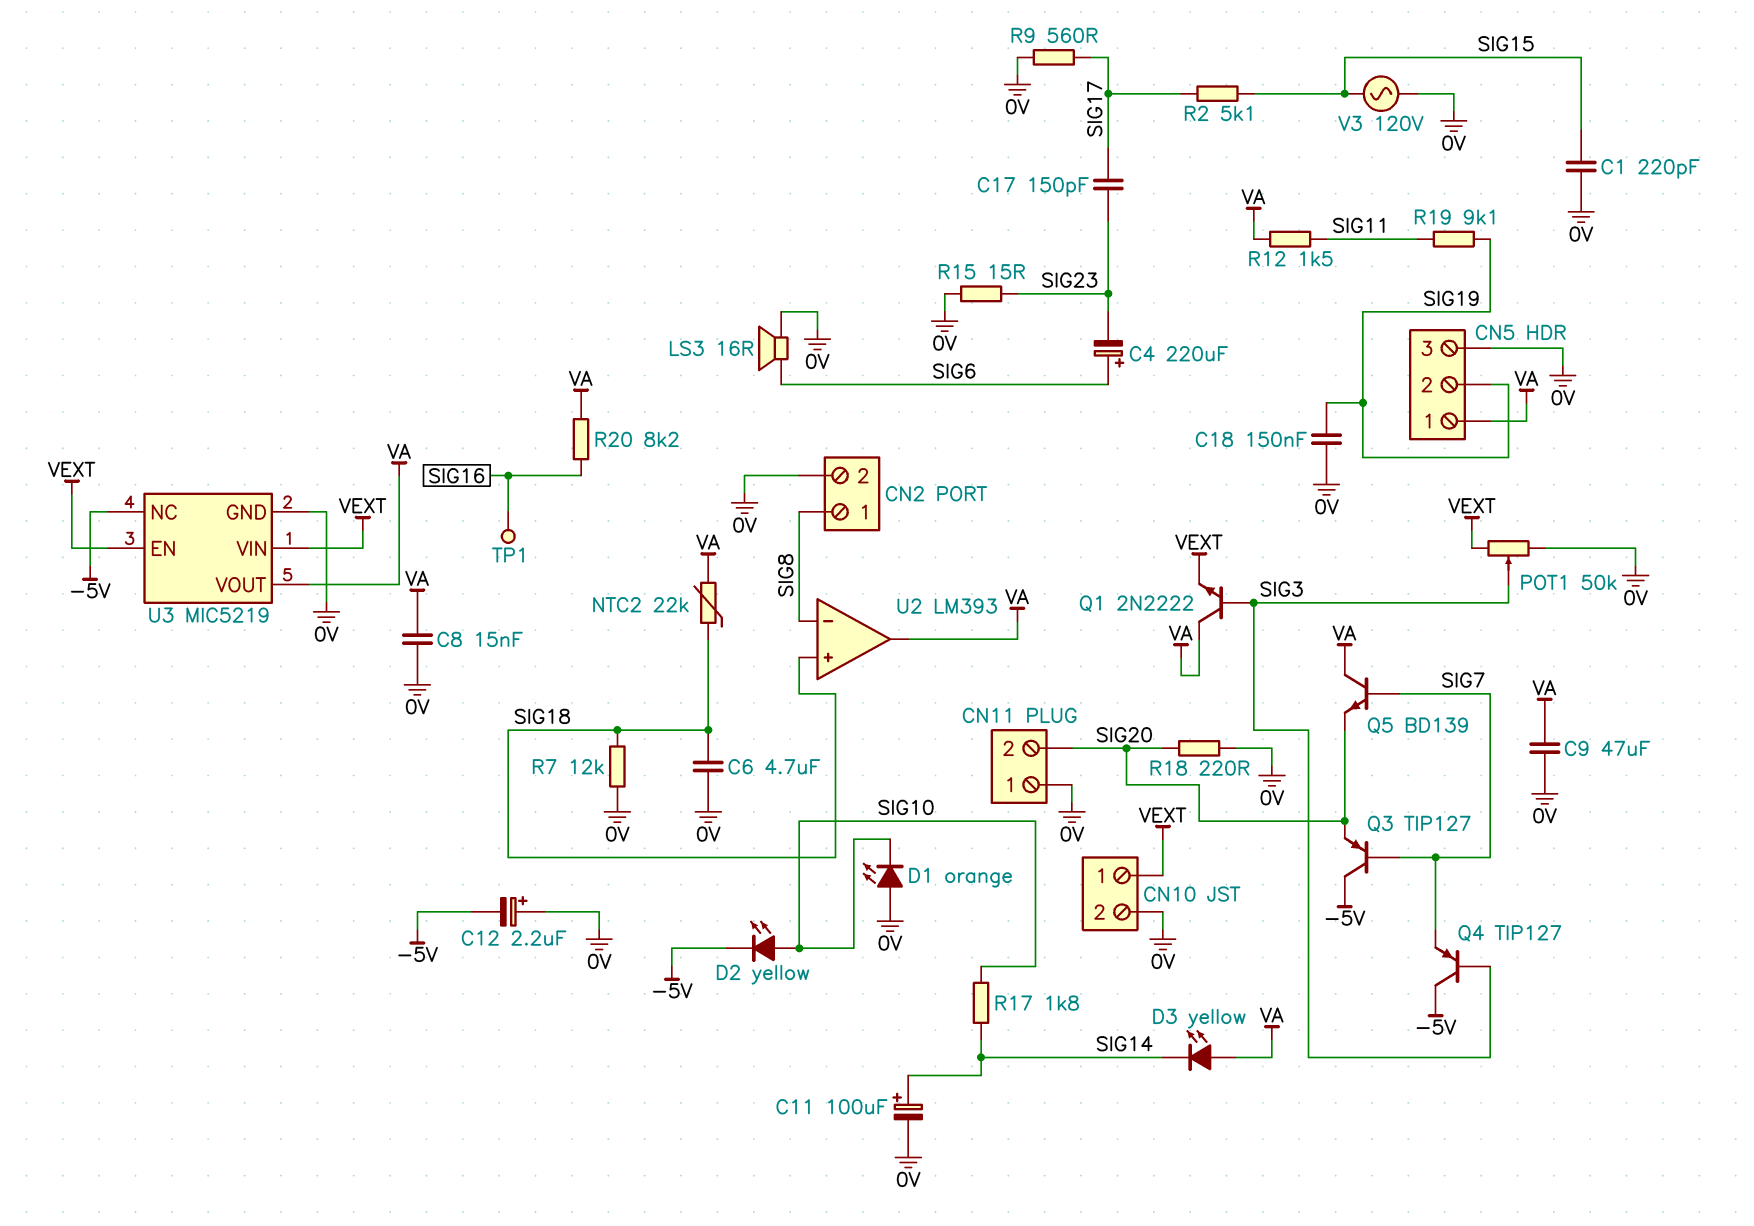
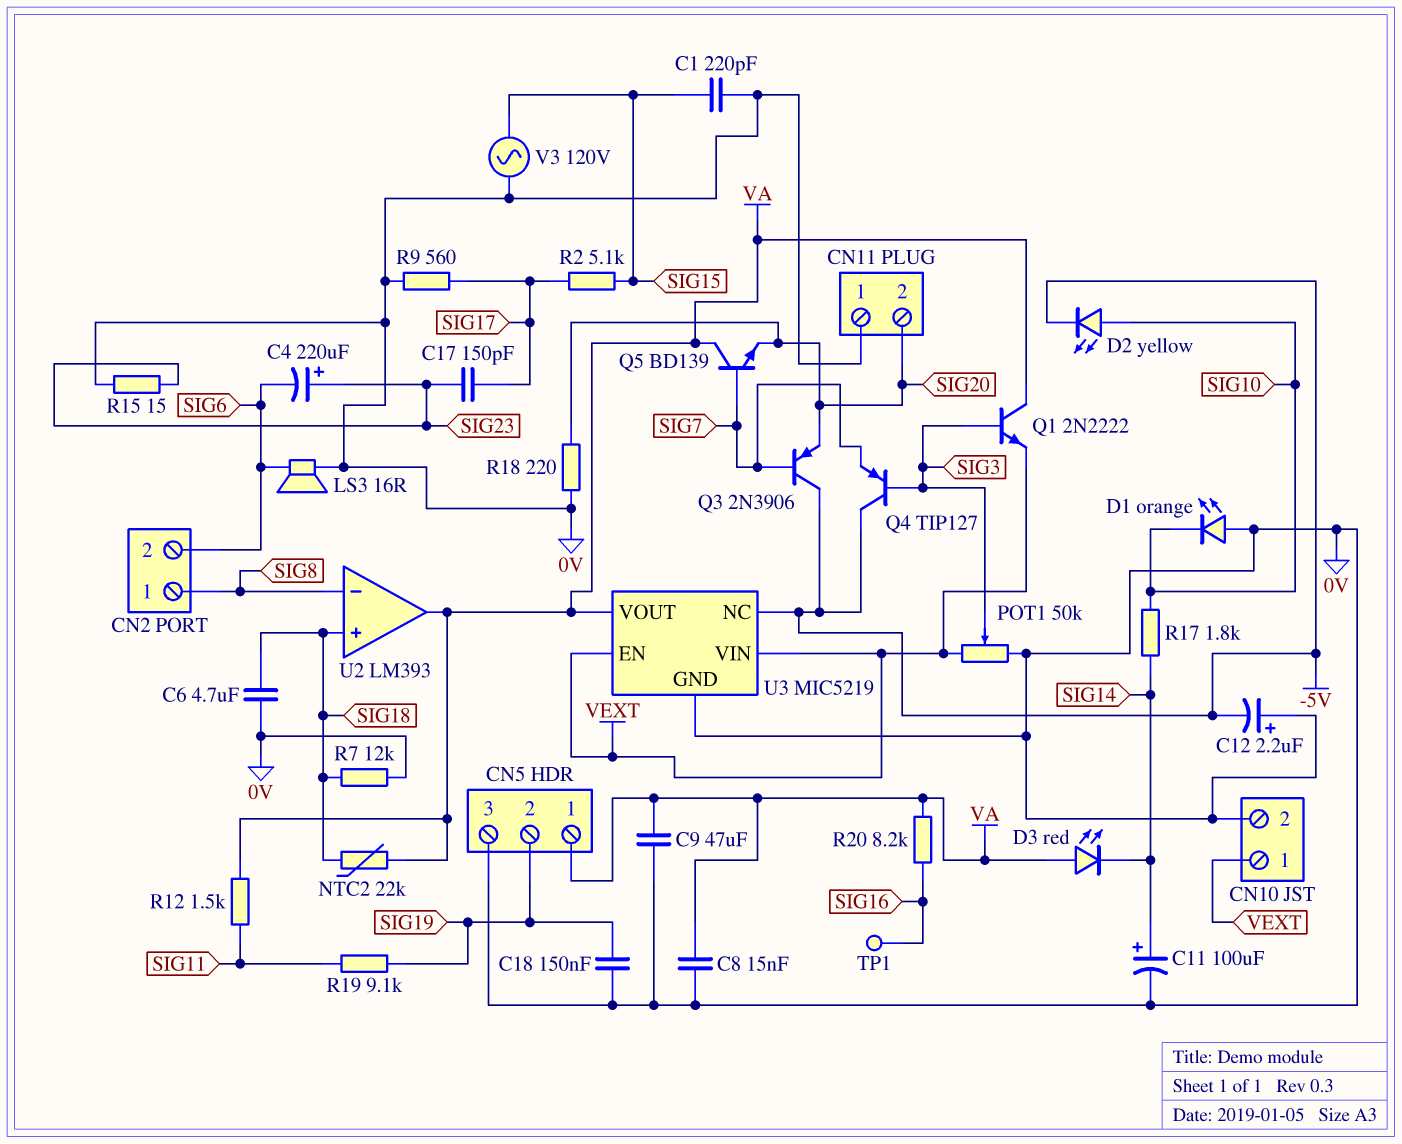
C4: 220uF (plus SIG6, minus SIG23) -> 220uF (plus SIG23, minus SIG6)
CN2 pin 2: 0V -> SIG6
D3: LED yellow (A VA, K SIG14) -> LED red (A VA, K SIG14)
Q3: PNP TIP127 (B SIG7, C -5V, E SIG20) -> PNP 2N3906 (B SIG7, C -5V, E SIG20)

